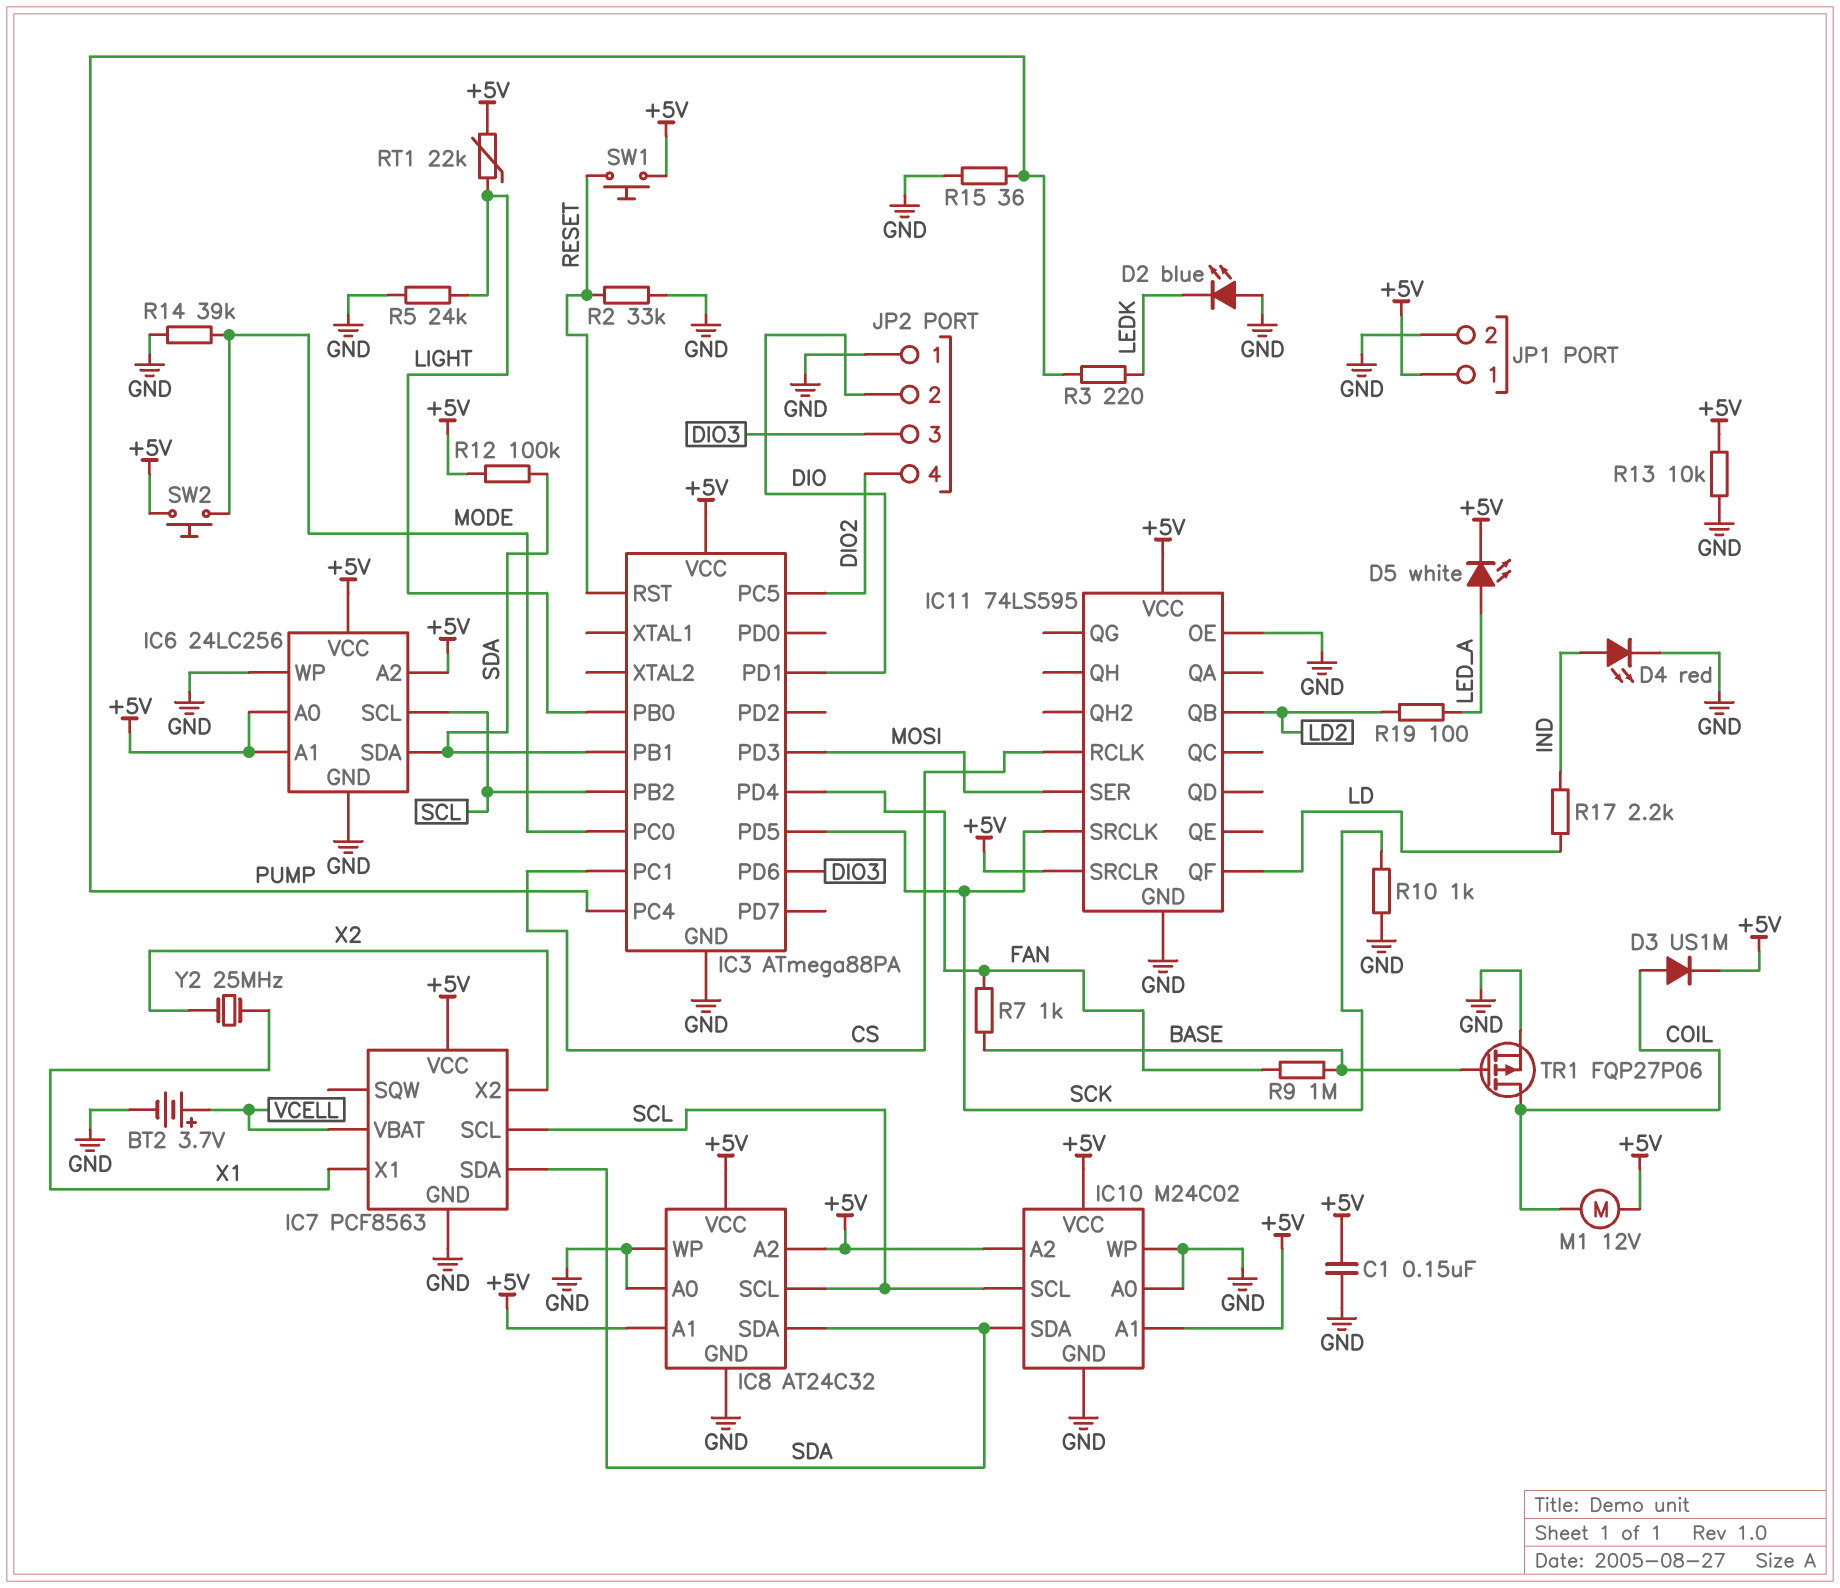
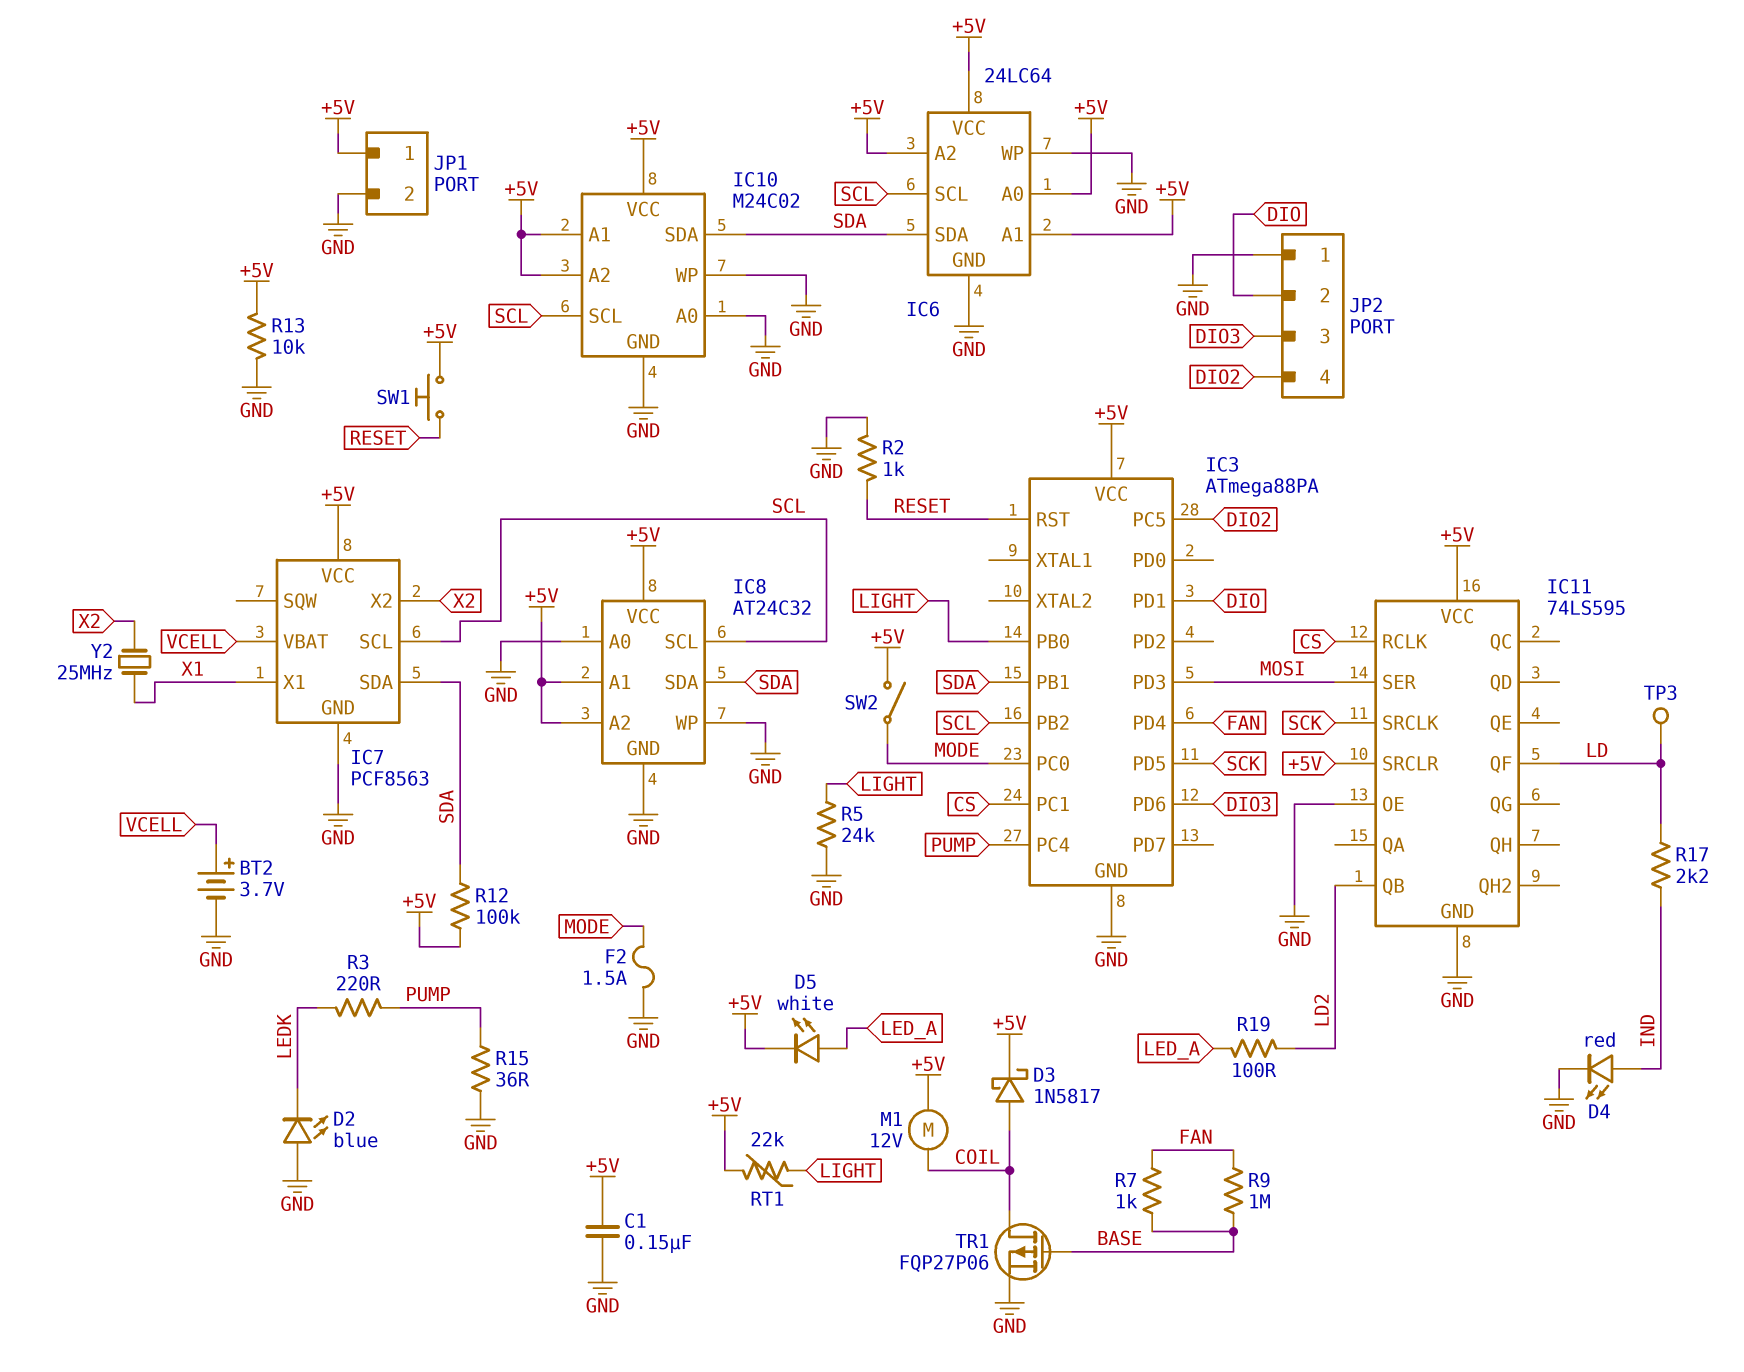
D3: diode US1M (A COIL, K +5V) -> schottky 1N5817 (A COIL, K +5V)
F2: none -> 1.5A (GND, MODE)
IC6: 24LC256 -> 24LC64
R2: 33k (GND, RESET) -> 1k (GND, RESET)
R10: 1k (GND, SCK) -> none
R14: 39k (GND, MODE) -> none
SW2: button (+5V, MODE) -> switch (+5V, MODE)
TP3: none -> test point (LD)

